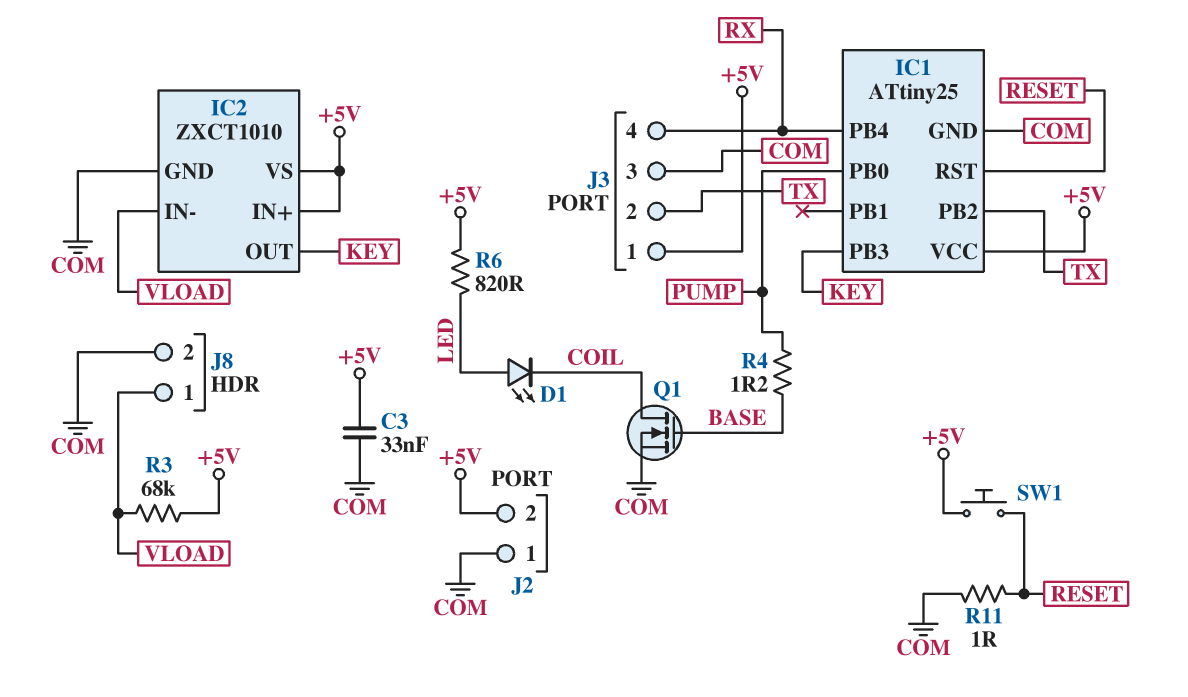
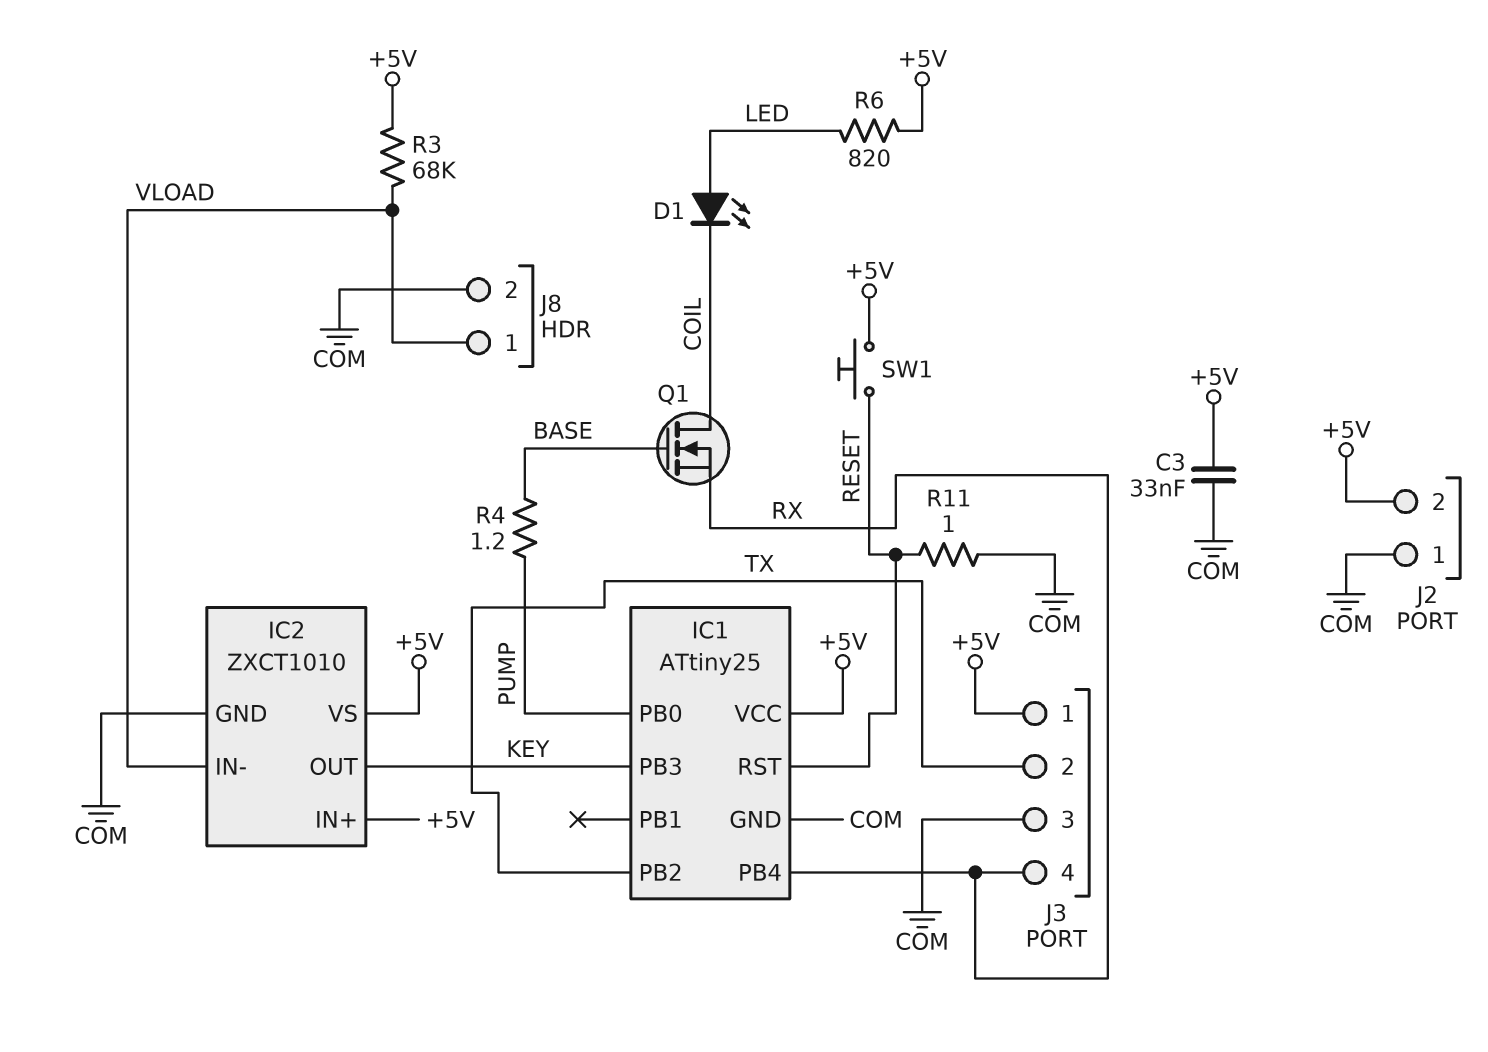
Q1: NMOS (G BASE, D COIL, S COM) -> NMOS (G BASE, D COIL, S RX)

